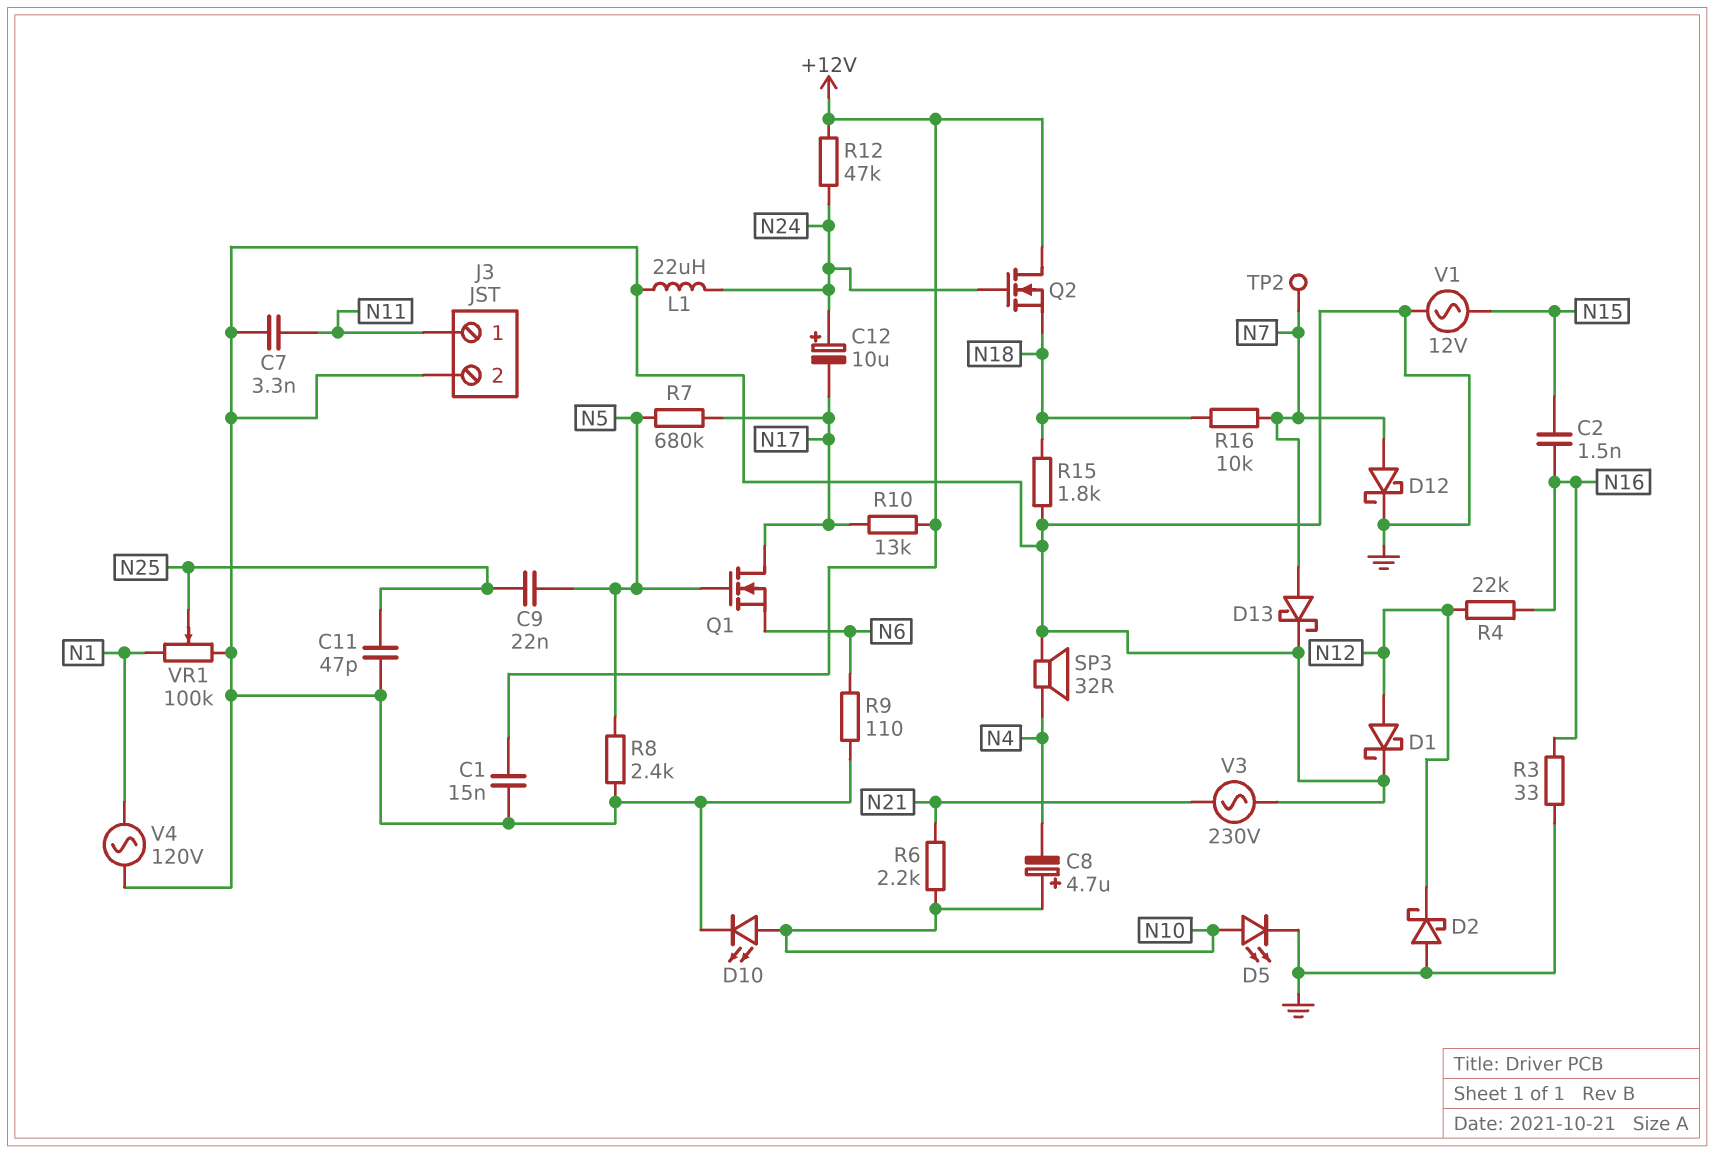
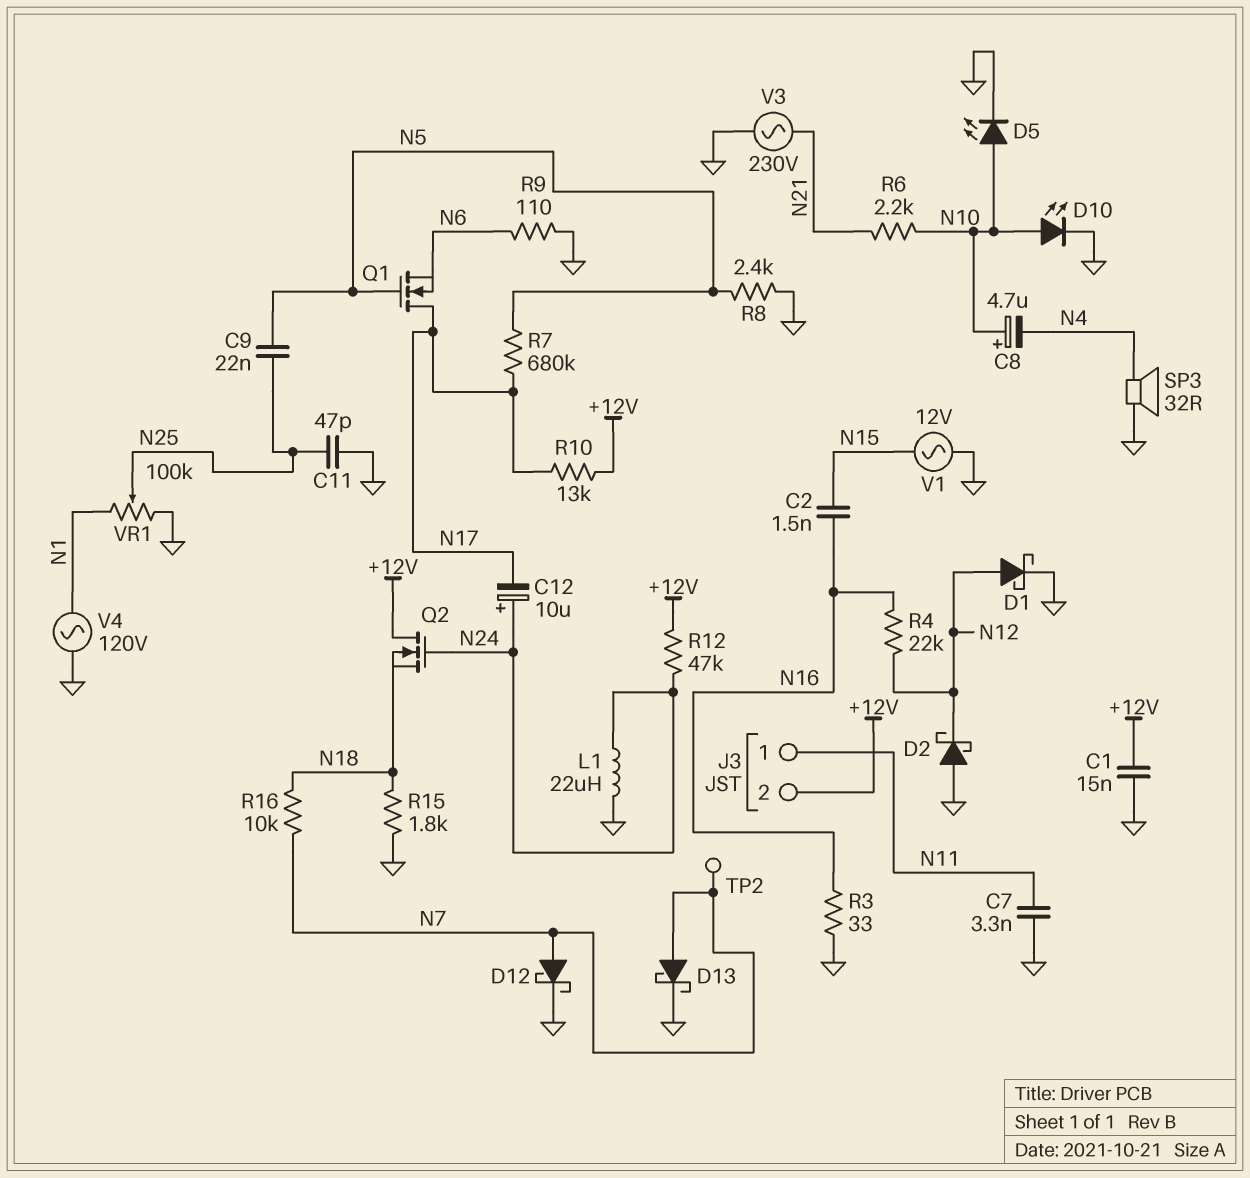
J3 pin 2: GND -> +12V

